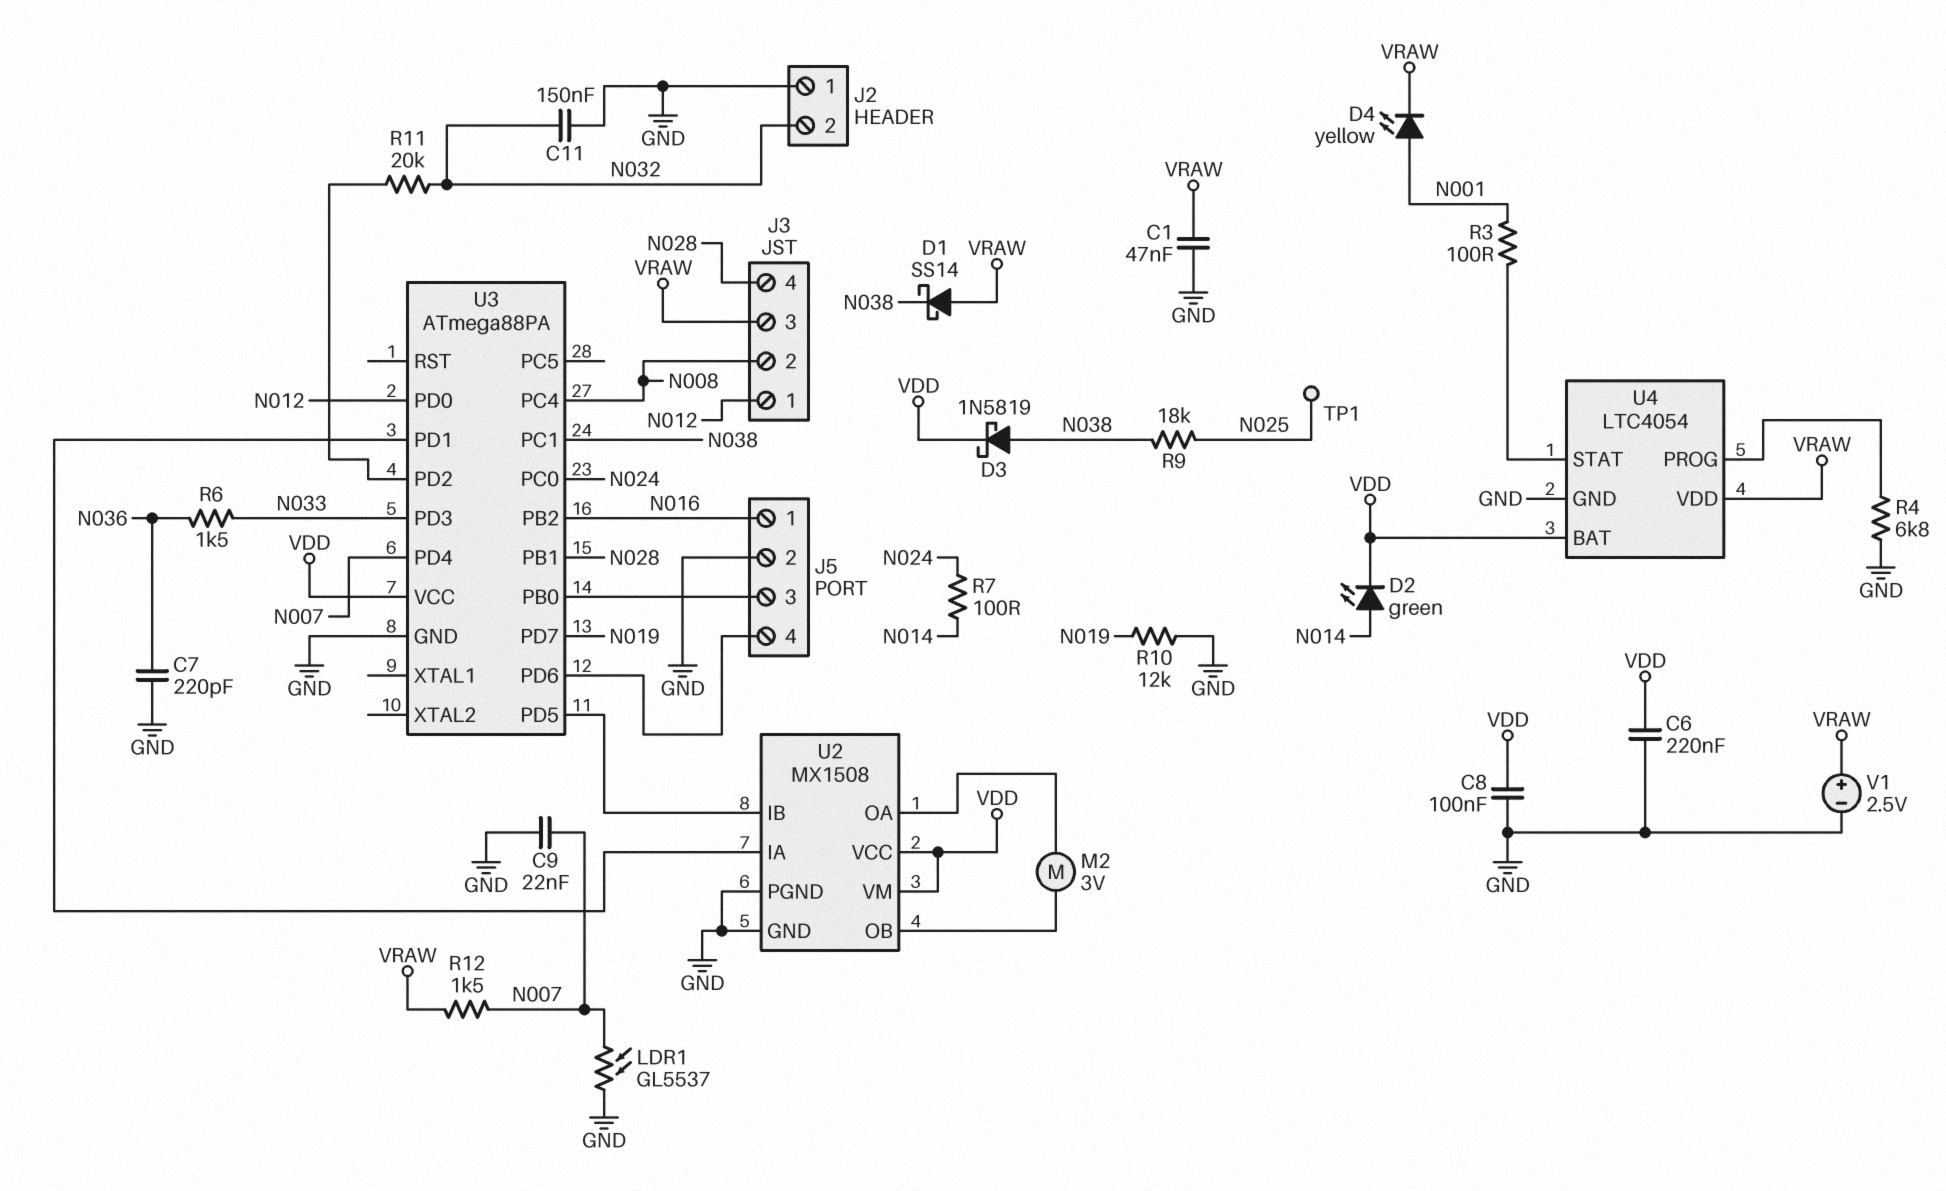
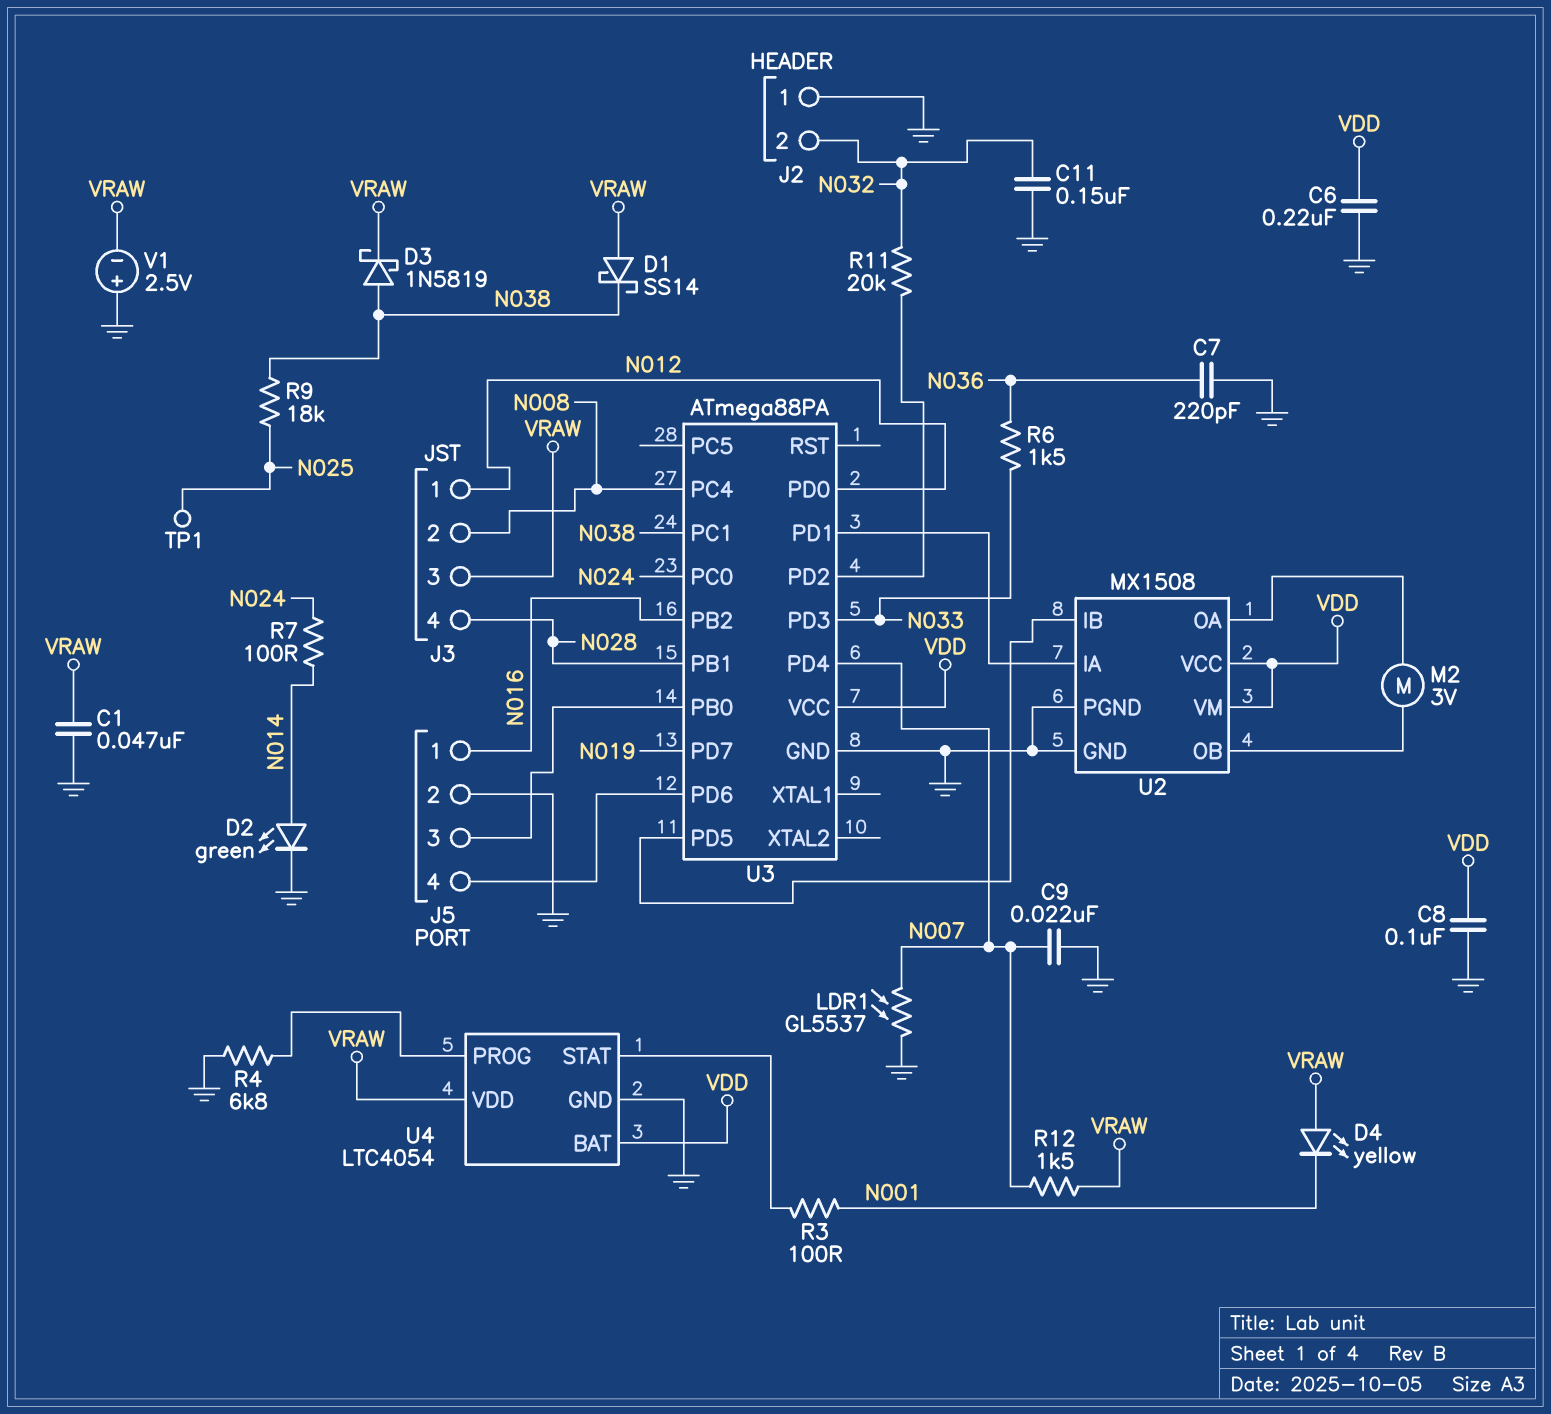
D2: LED green (A N014, K VDD) -> LED green (A N014, K GND)
D3: schottky 1N5819 (A N038, K VDD) -> schottky 1N5819 (A N038, K VRAW)
D4: LED yellow (A N001, K VRAW) -> LED yellow (A VRAW, K N001)
R10: 12k (GND, N019) -> none
V1: 2.5V (plus VRAW, minus GND) -> 2.5V (plus GND, minus VRAW)

